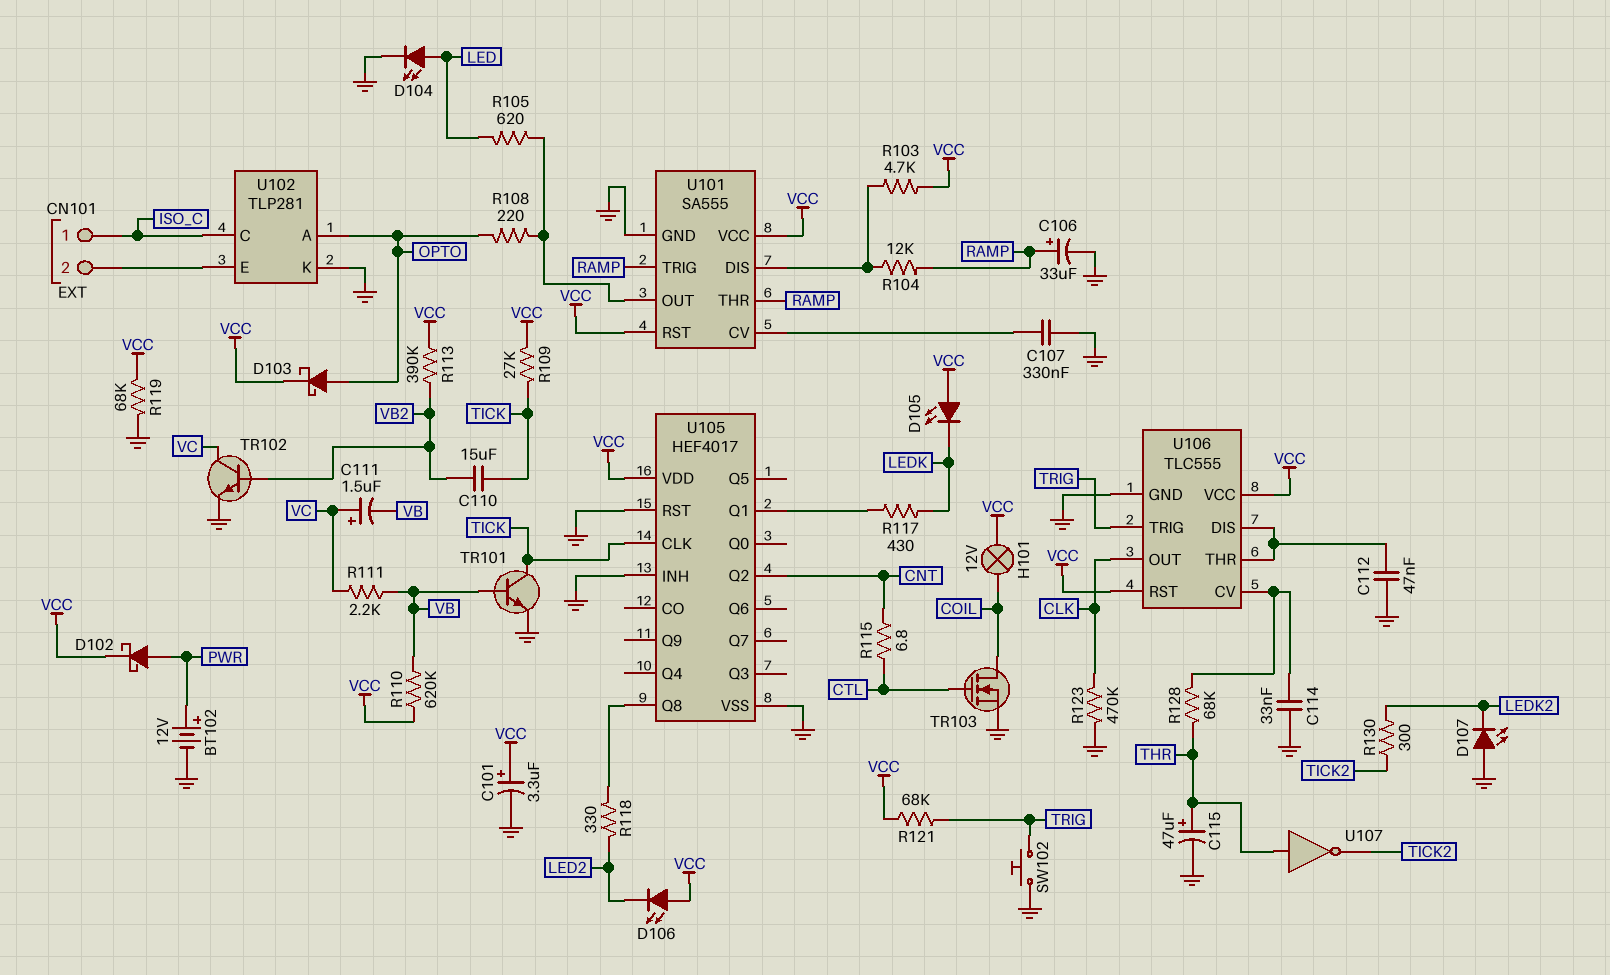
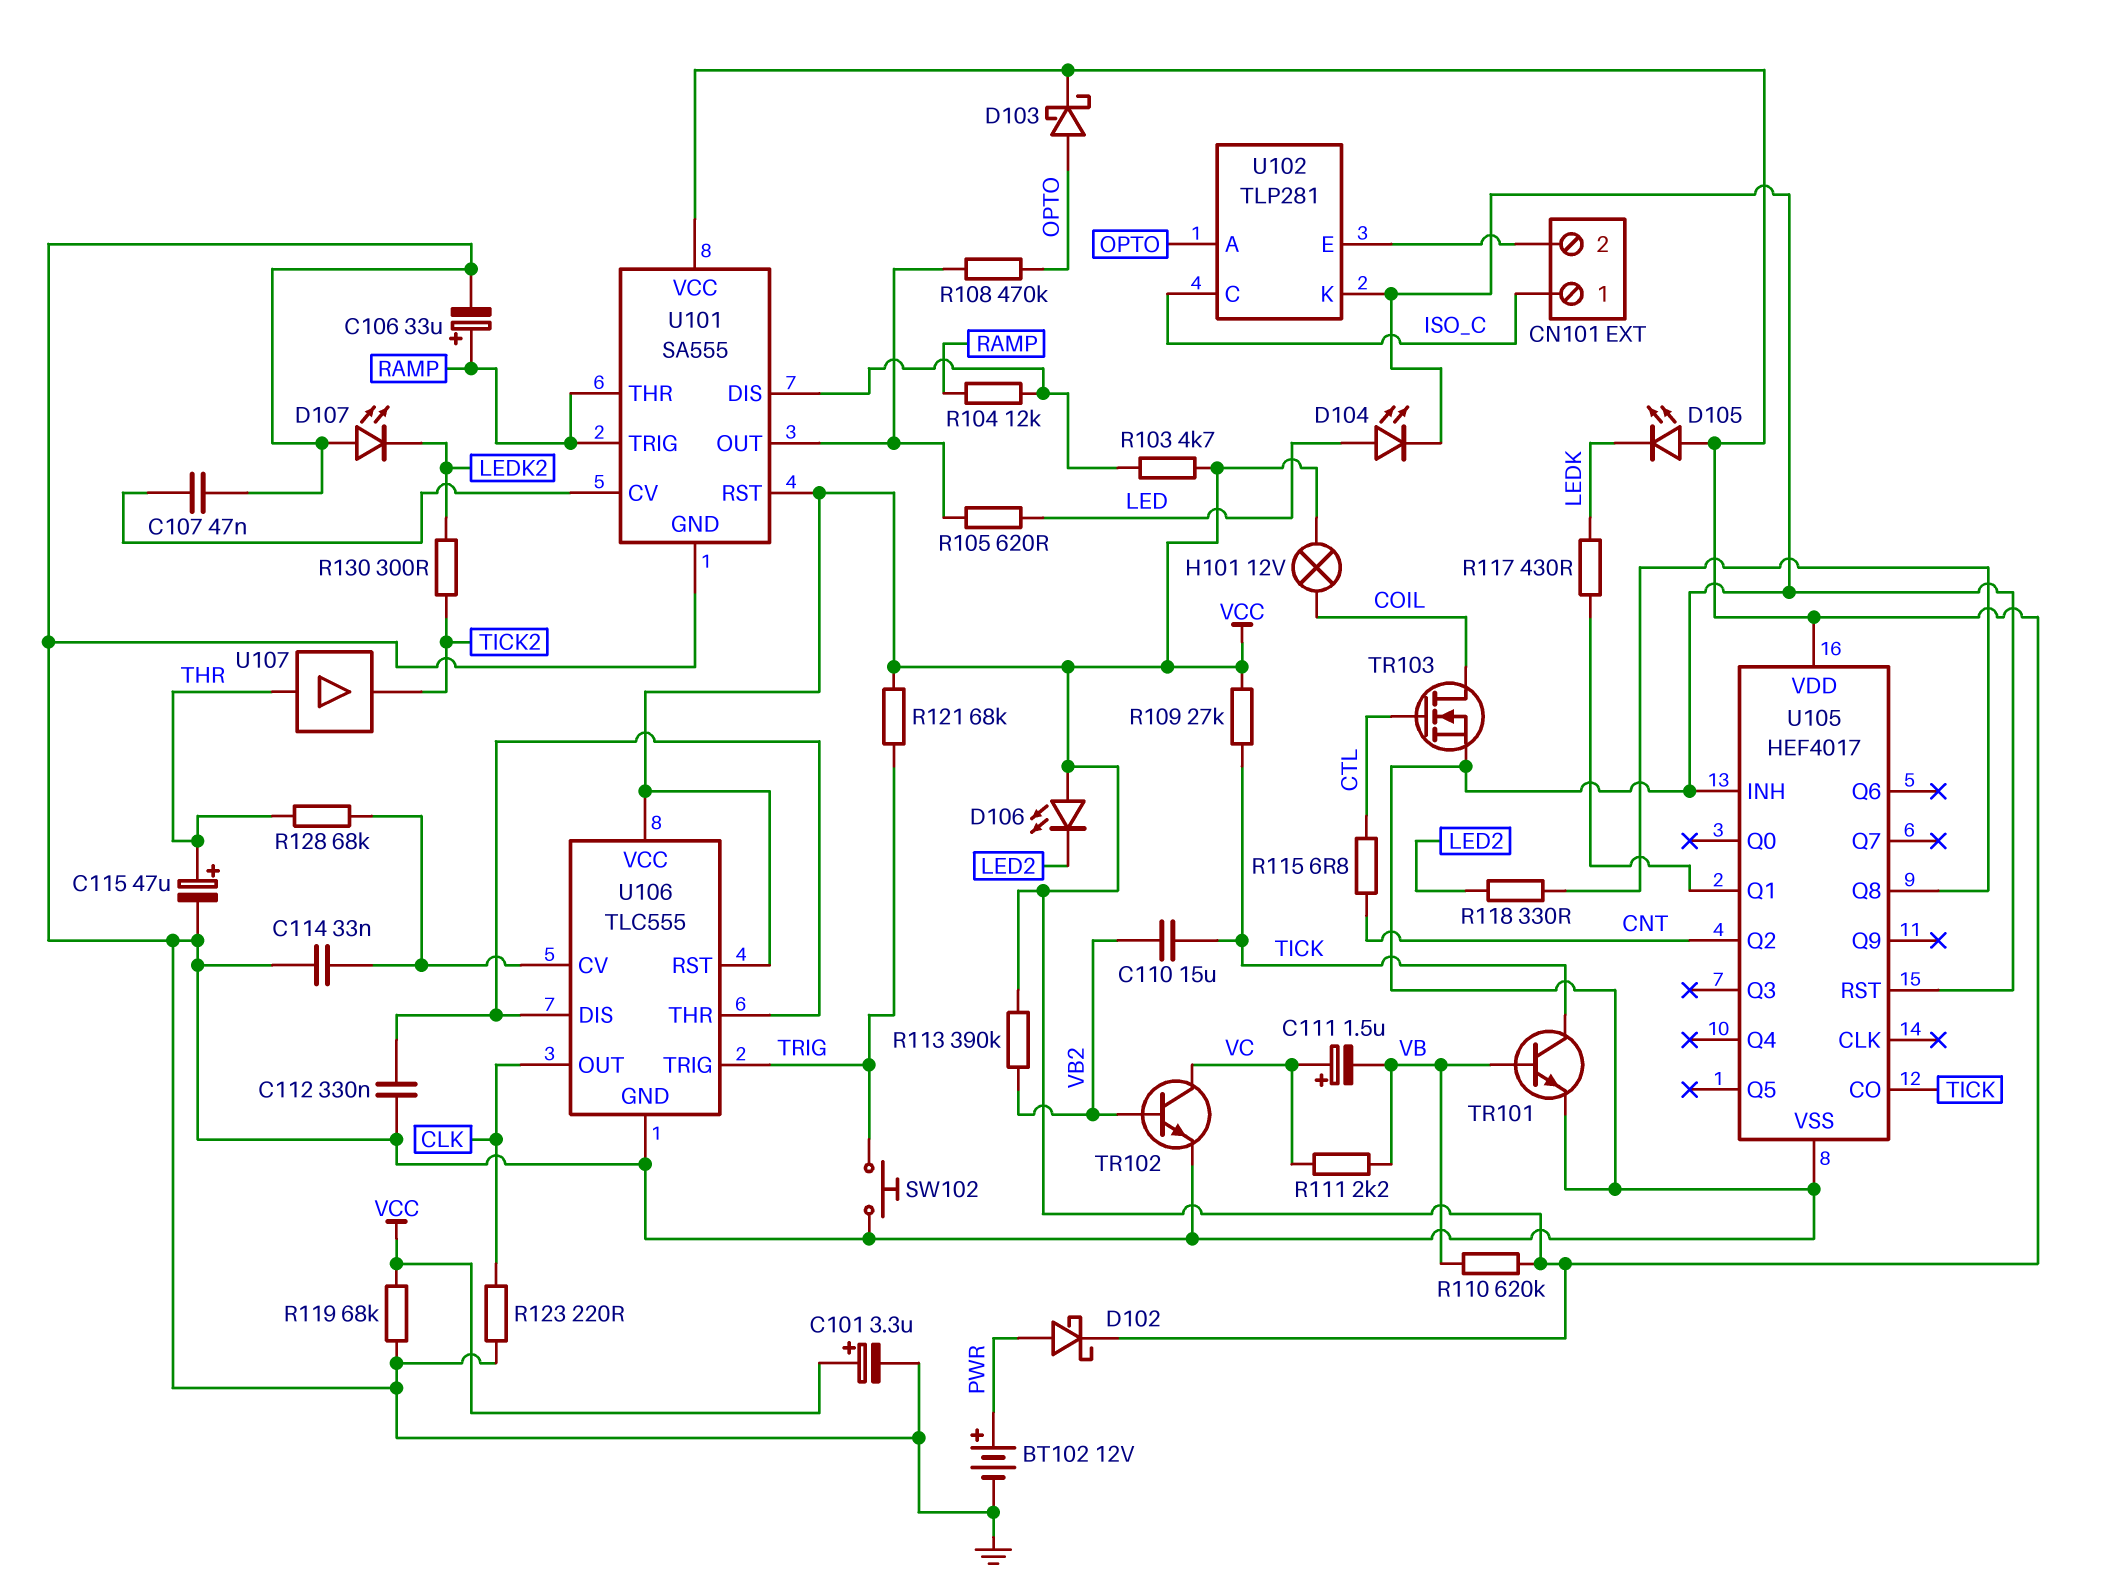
C107: 330nF (GND, U101/CV) -> 47nF (GND, U101/CV)
C112: 47nF (GND, U106/DIS) -> 330nF (GND, U106/DIS)
R108: 220 (OPTO, U101/OUT) -> 470k (OPTO, U101/OUT)
R123: 470k (CLK, GND) -> 220 (CLK, GND)
U105 pin CLK: TICK -> none
U105 pin CO: none -> TICK
U107: NOT (in THR, out TICK2) -> buffer (in THR, out TICK2)

